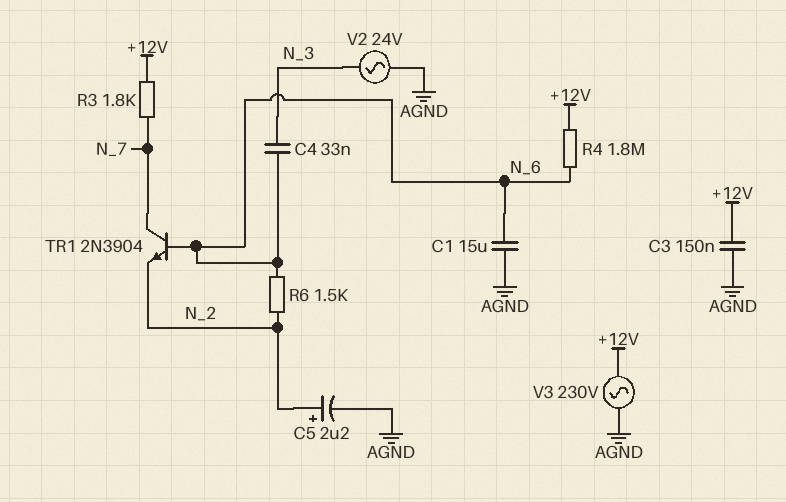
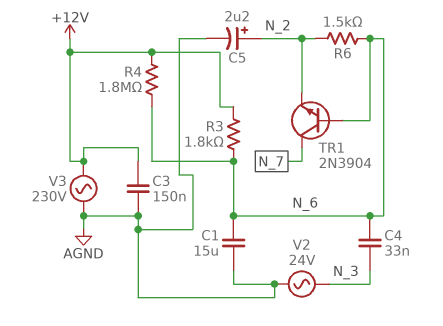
R3: 1.8k (+12V, N_7) -> 1.8k (+12V, N_6)

